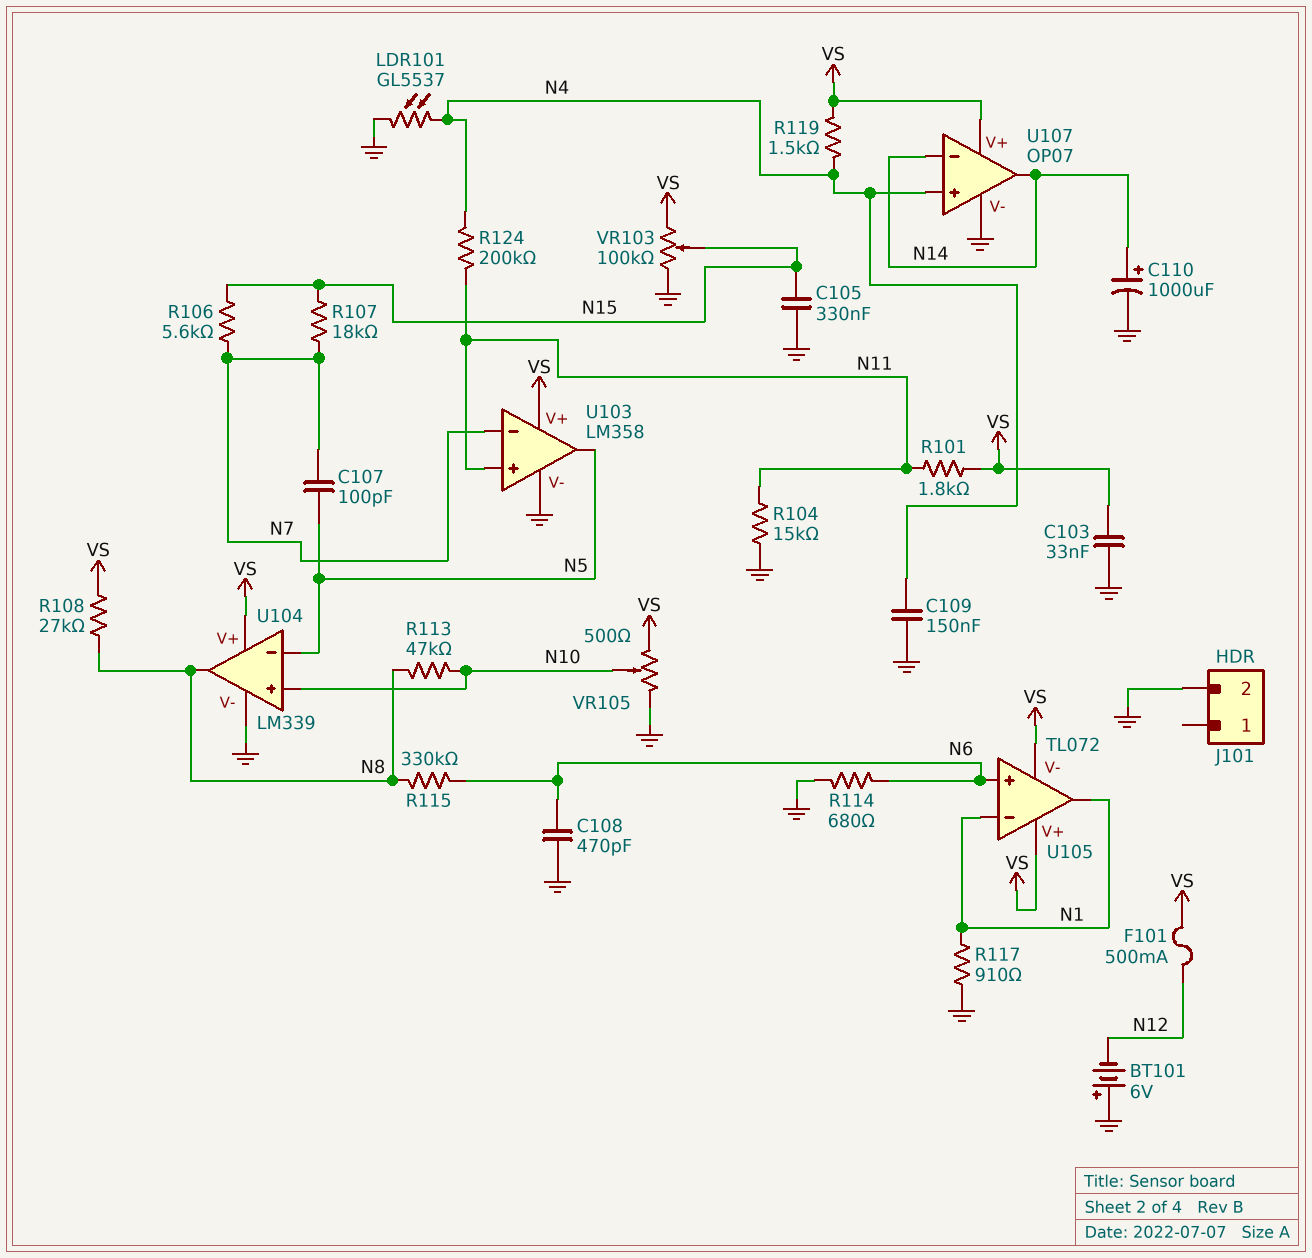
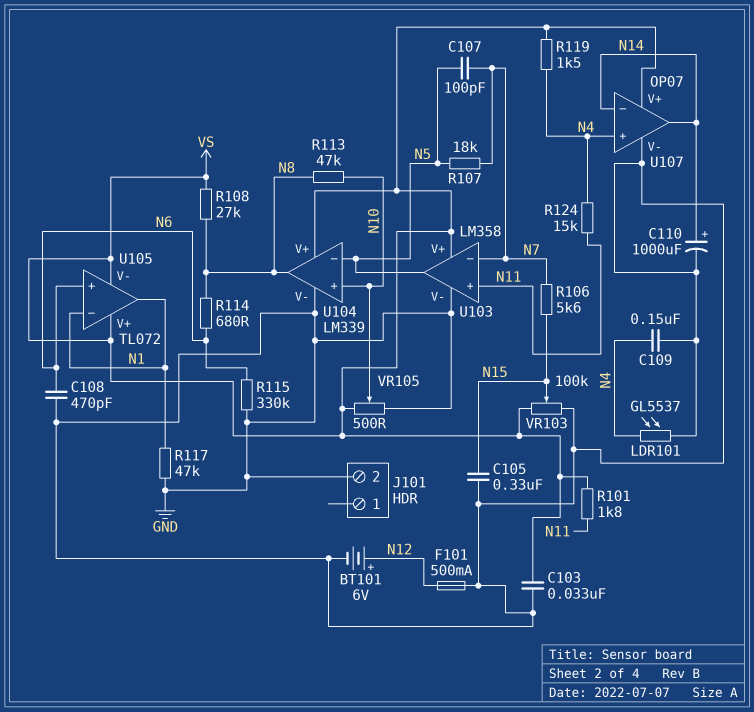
BT101: 6V (plus GND, minus N12) -> 6V (plus N12, minus GND)
F101: 500mA (N12, VS) -> 500mA (GND, N12)
R104: 15k (GND, N11) -> none
R107: 18k (N7, N15) -> 18k (N5, N7)
R114: 680 (GND, N6) -> 680 (N6, N8)
R115: 330k (N6, N8) -> 330k (GND, N6)
R117: 910 (GND, N1) -> 47k (GND, N1)
R124: 200k (N4, N11) -> 15k (N4, N11)

